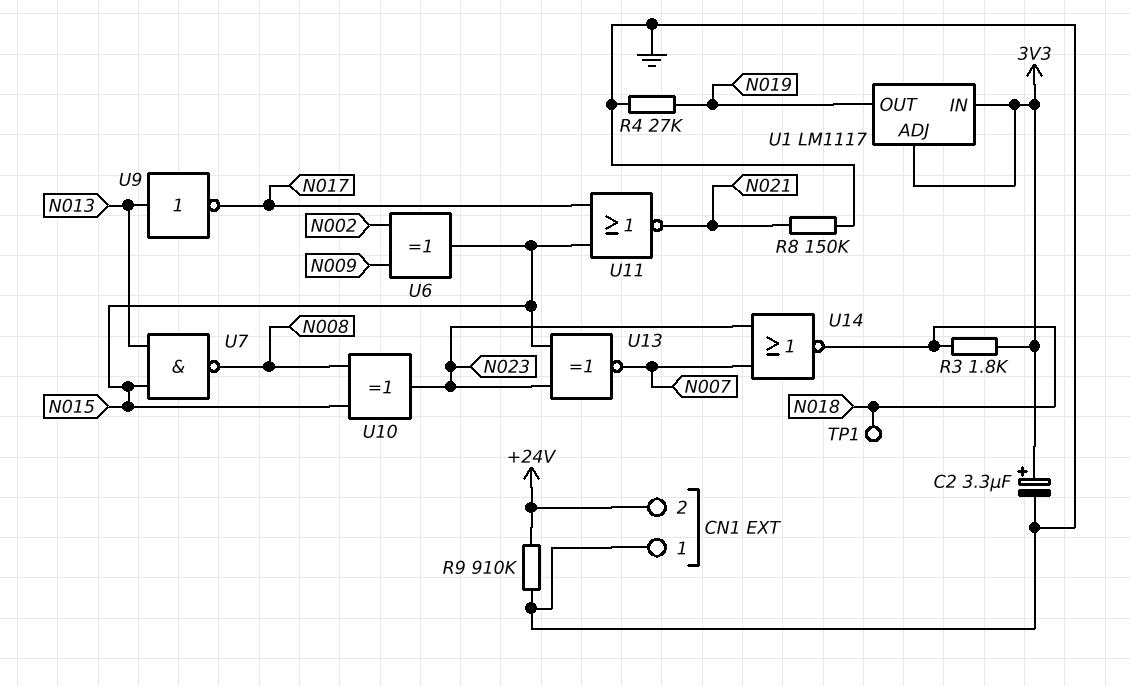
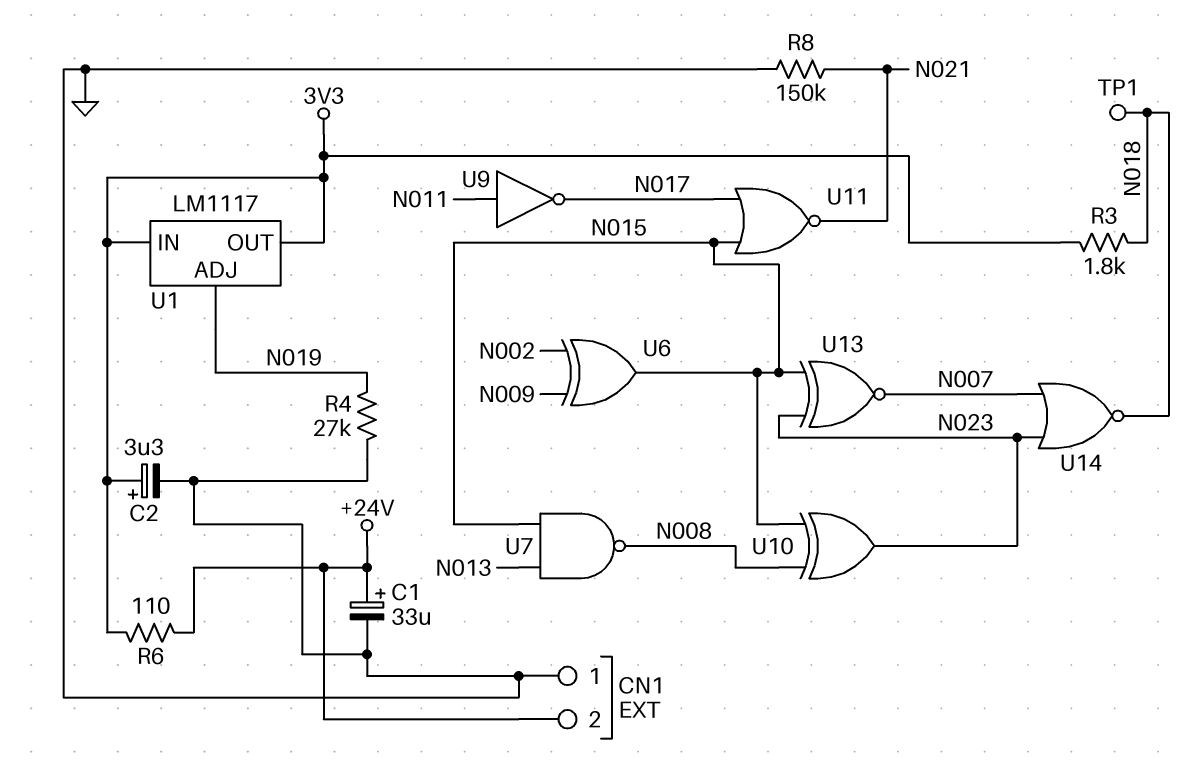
C1: none -> 33uF (plus +24V, minus GND)
R6: none -> 110 (+24V, 3V3)
R9: 910k (+24V, GND) -> none
U1 pin ADJ: 3V3 -> N019
U1 pin OUT: N019 -> 3V3
U9: NOT (in N013, out N017) -> NOT (in N011, out N017)

